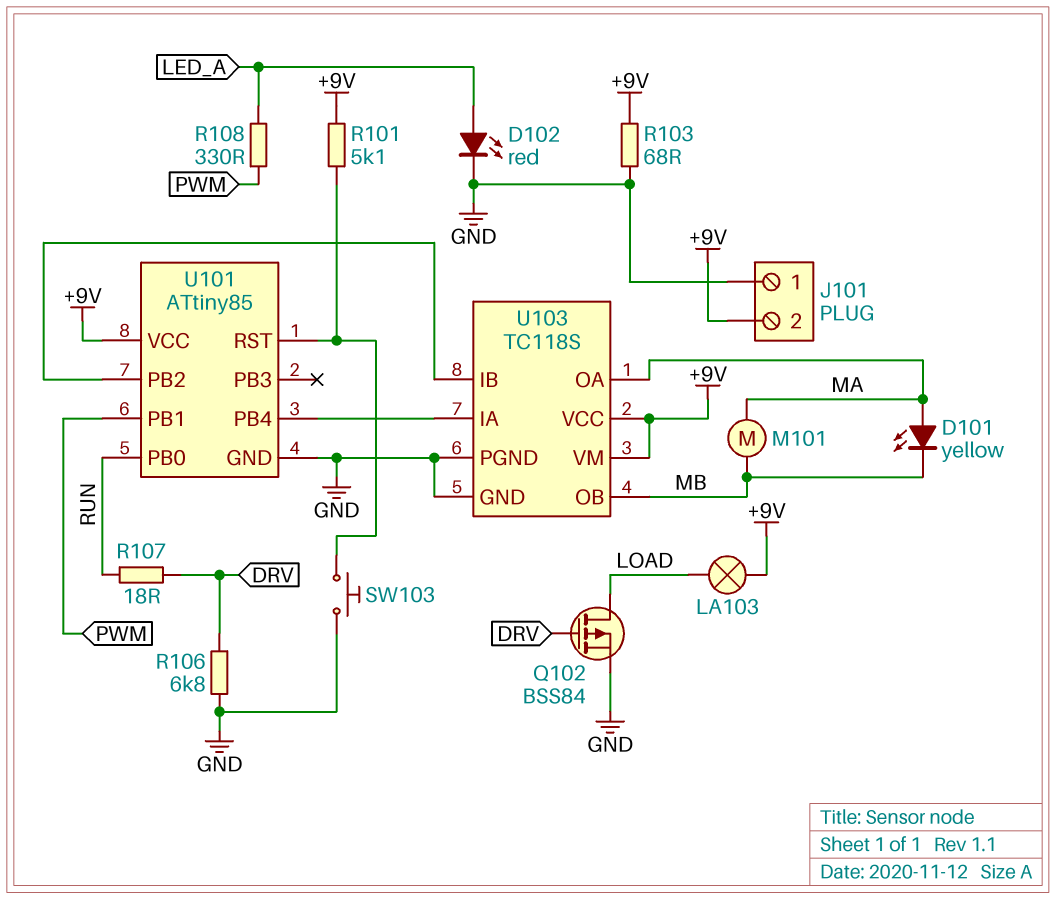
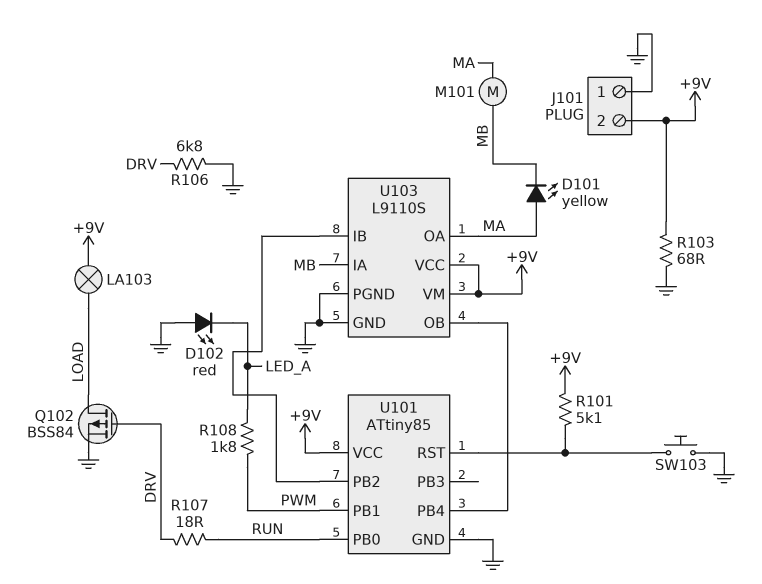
D102: LED red (A LED_A, K GND) -> LED red (A GND, K LED_A)
R108: 330 (LED_A, PWM) -> 1.8k (LED_A, PWM)
U103: TC118S -> L9110S
U103 pin IA: U101/PB4 -> MB
U103 pin OB: MB -> U101/PB4

